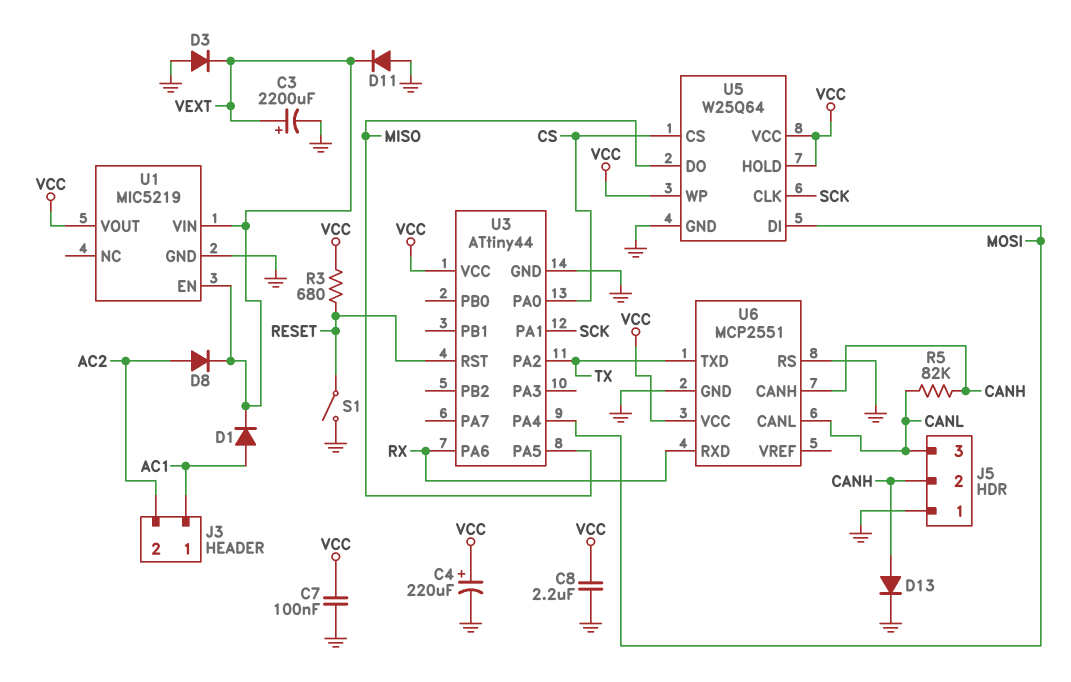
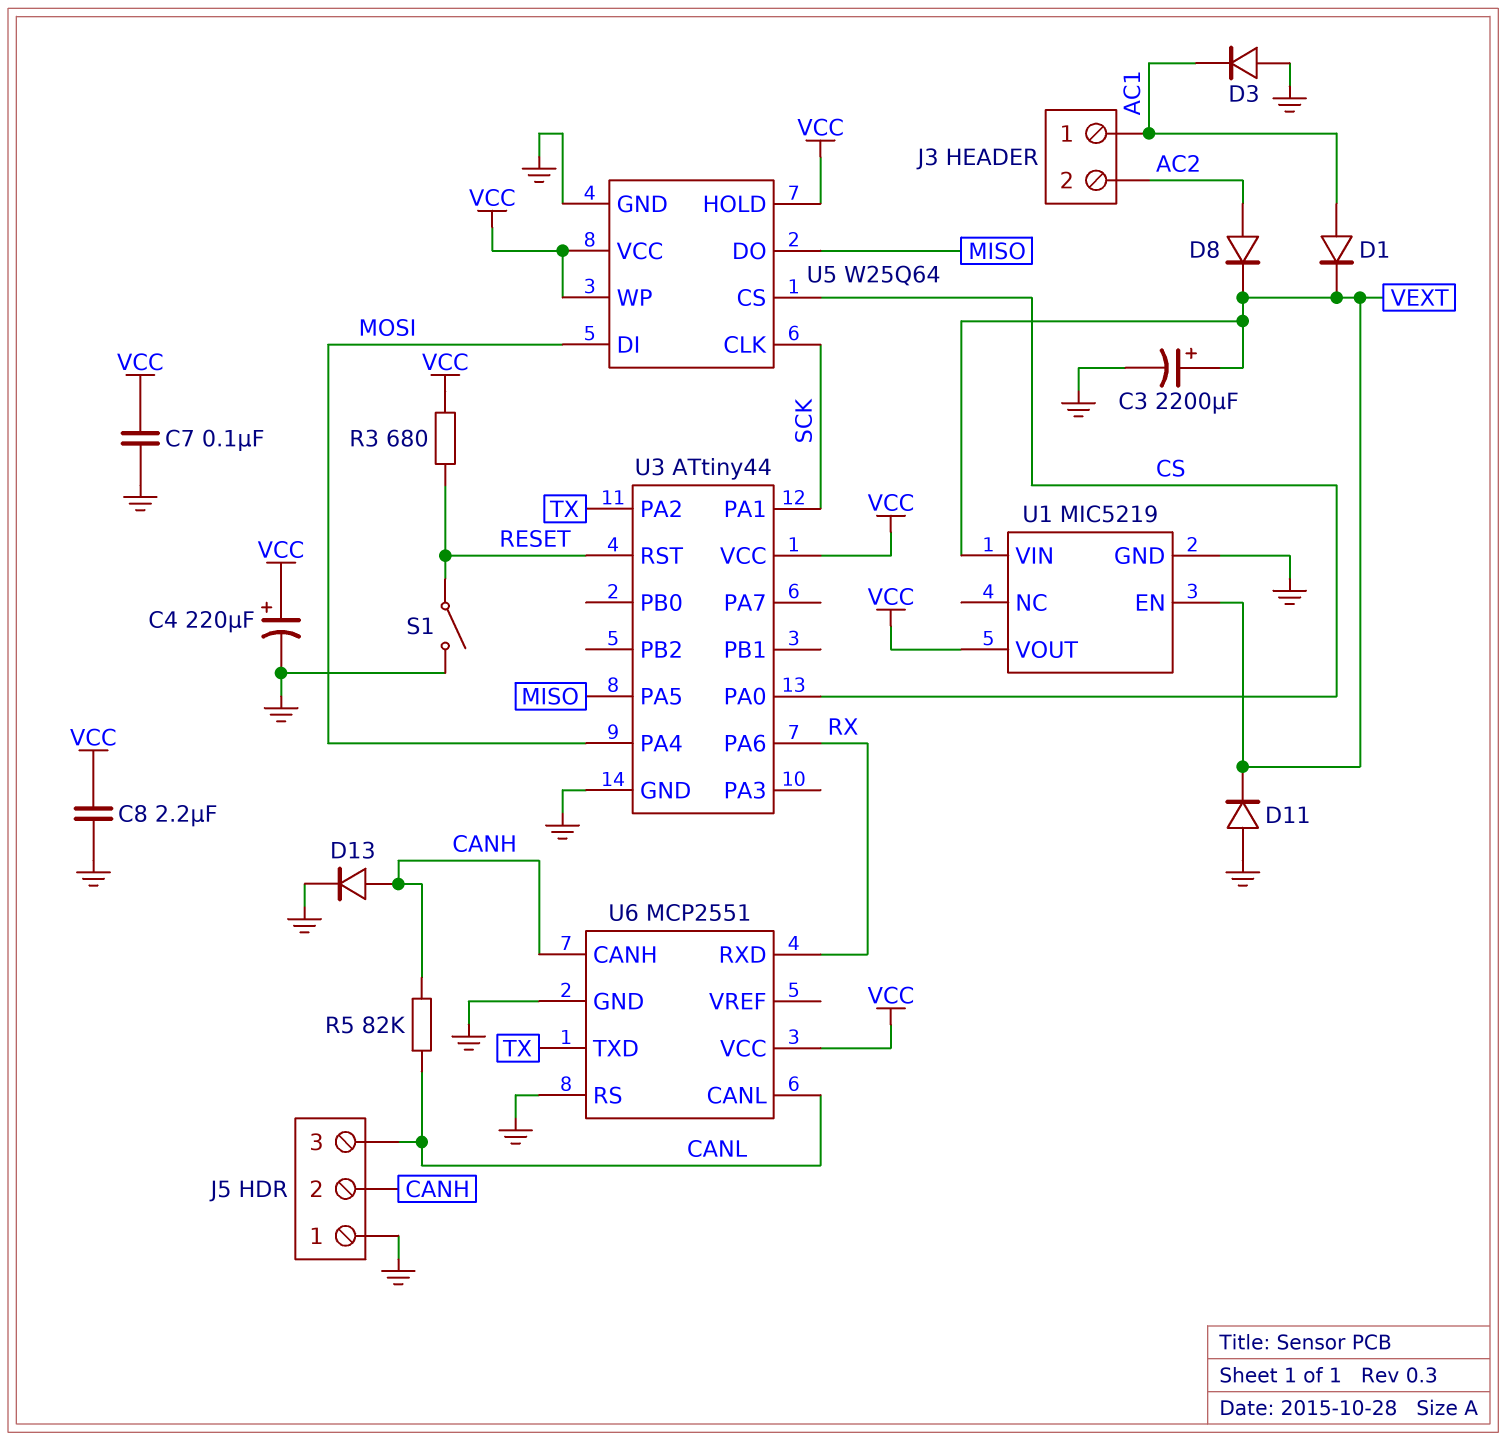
D3: diode (A GND, K VEXT) -> diode (A GND, K AC1)

